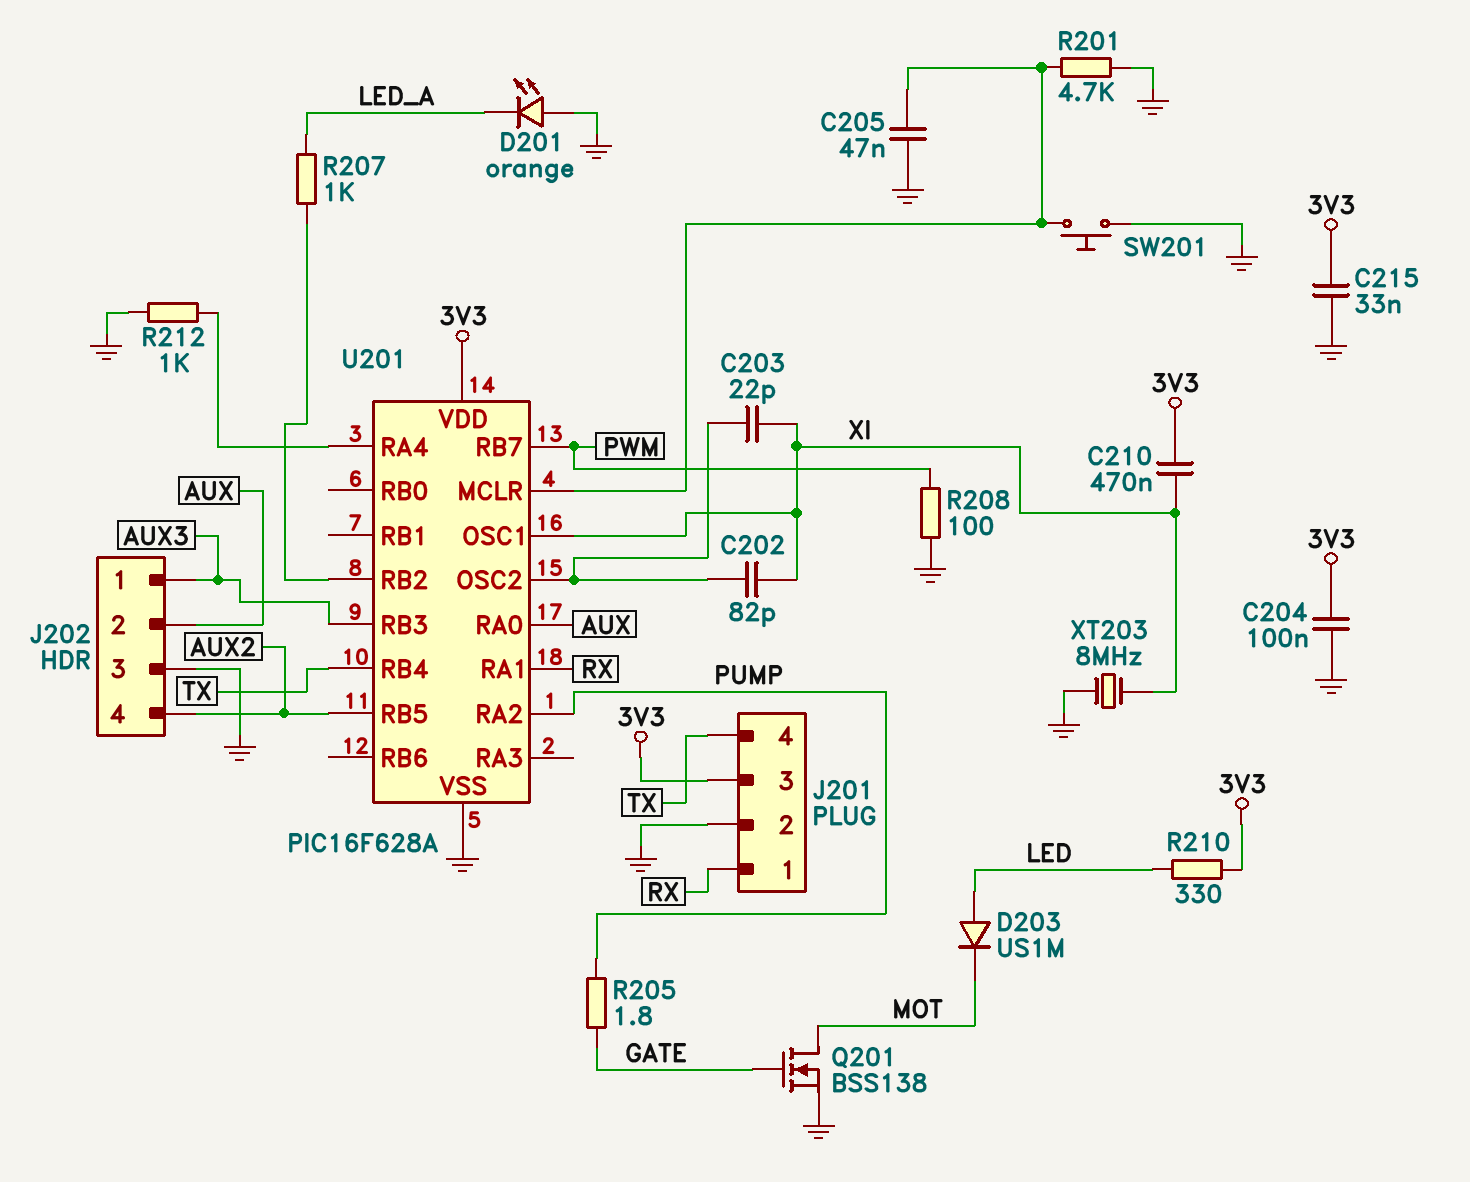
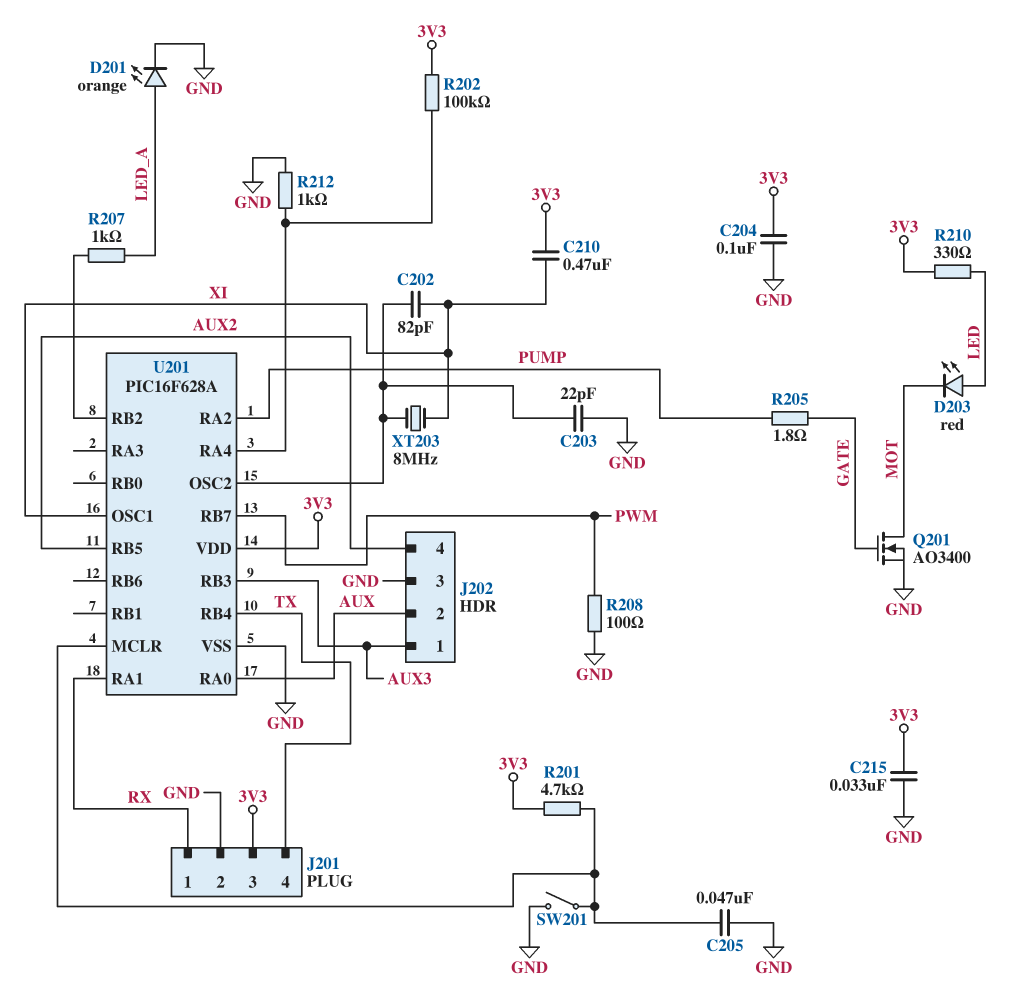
C203: 22pF (U201/OSC2, XI) -> 22pF (GND, U201/OSC2)
D201: LED orange (A GND, K LED_A) -> LED orange (A LED_A, K GND)
D203: diode US1M (A LED, K MOT) -> LED red (A LED, K MOT)
Q201: NMOS BSS138 (G GATE, D MOT, S GND) -> NMOS AO3400 (G GATE, D MOT, S GND)
R201: 4.7k (GND, U201/MCLR) -> 4.7k (3V3, U201/MCLR)
R202: none -> 100k (3V3, U201/RA4)
SW201: button (GND, U201/MCLR) -> switch (GND, U201/MCLR)
XT203: 8MHz (GND, XI) -> 8MHz (U201/OSC2, XI)

